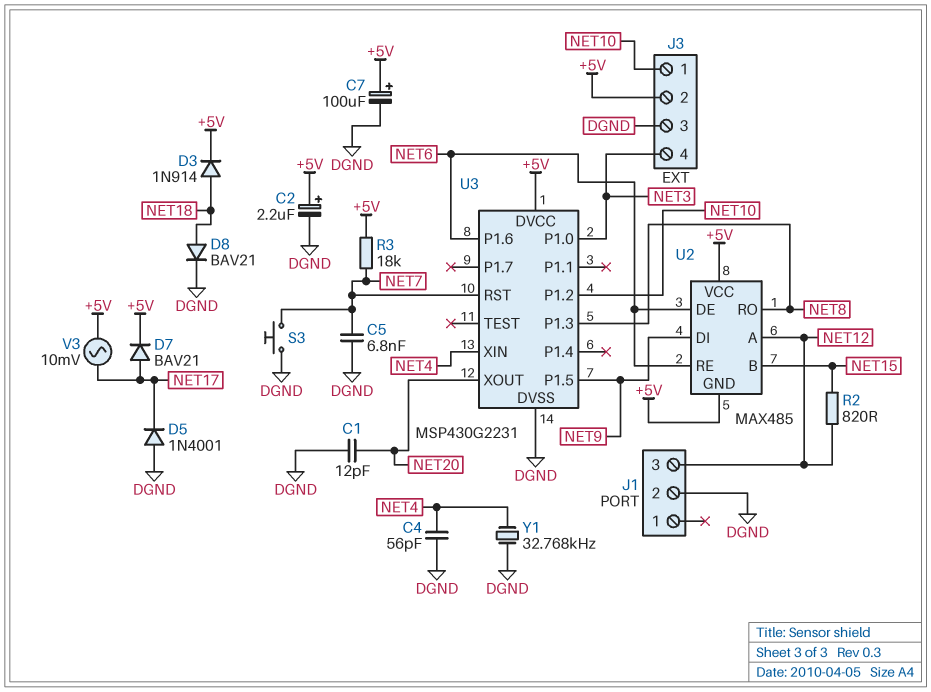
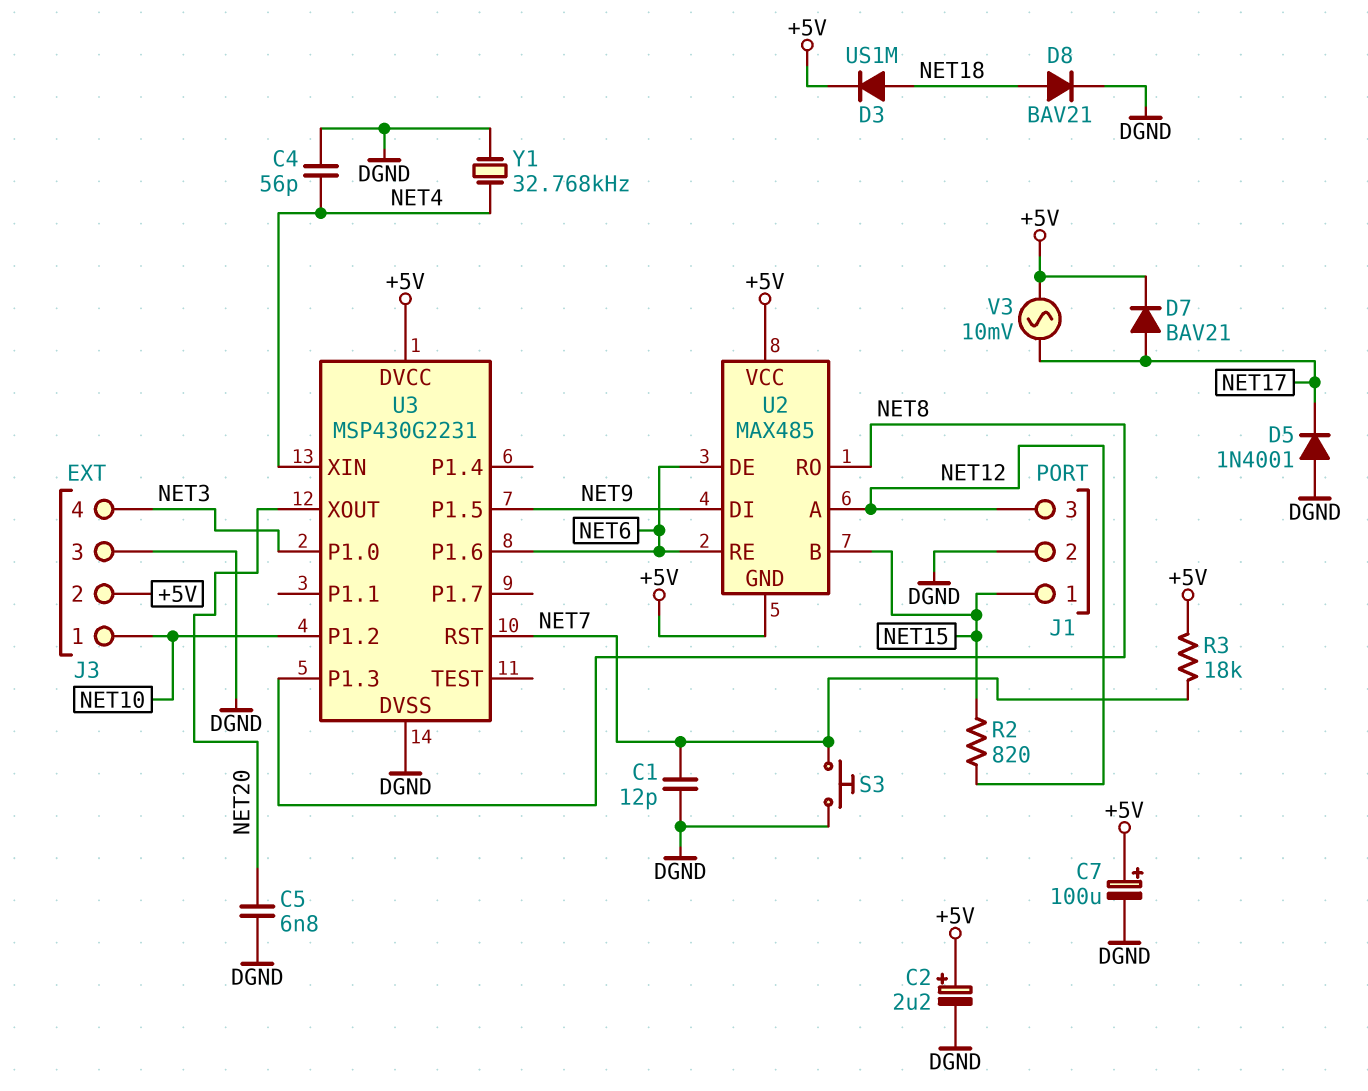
C1: 12pF (DGND, NET20) -> 12pF (DGND, NET7)
C5: 6.8nF (DGND, NET7) -> 6.8nF (DGND, NET20)
D3: diode 1N914 (A NET18, K +5V) -> diode US1M (A NET18, K +5V)
J1 pin 1: none -> NET15

